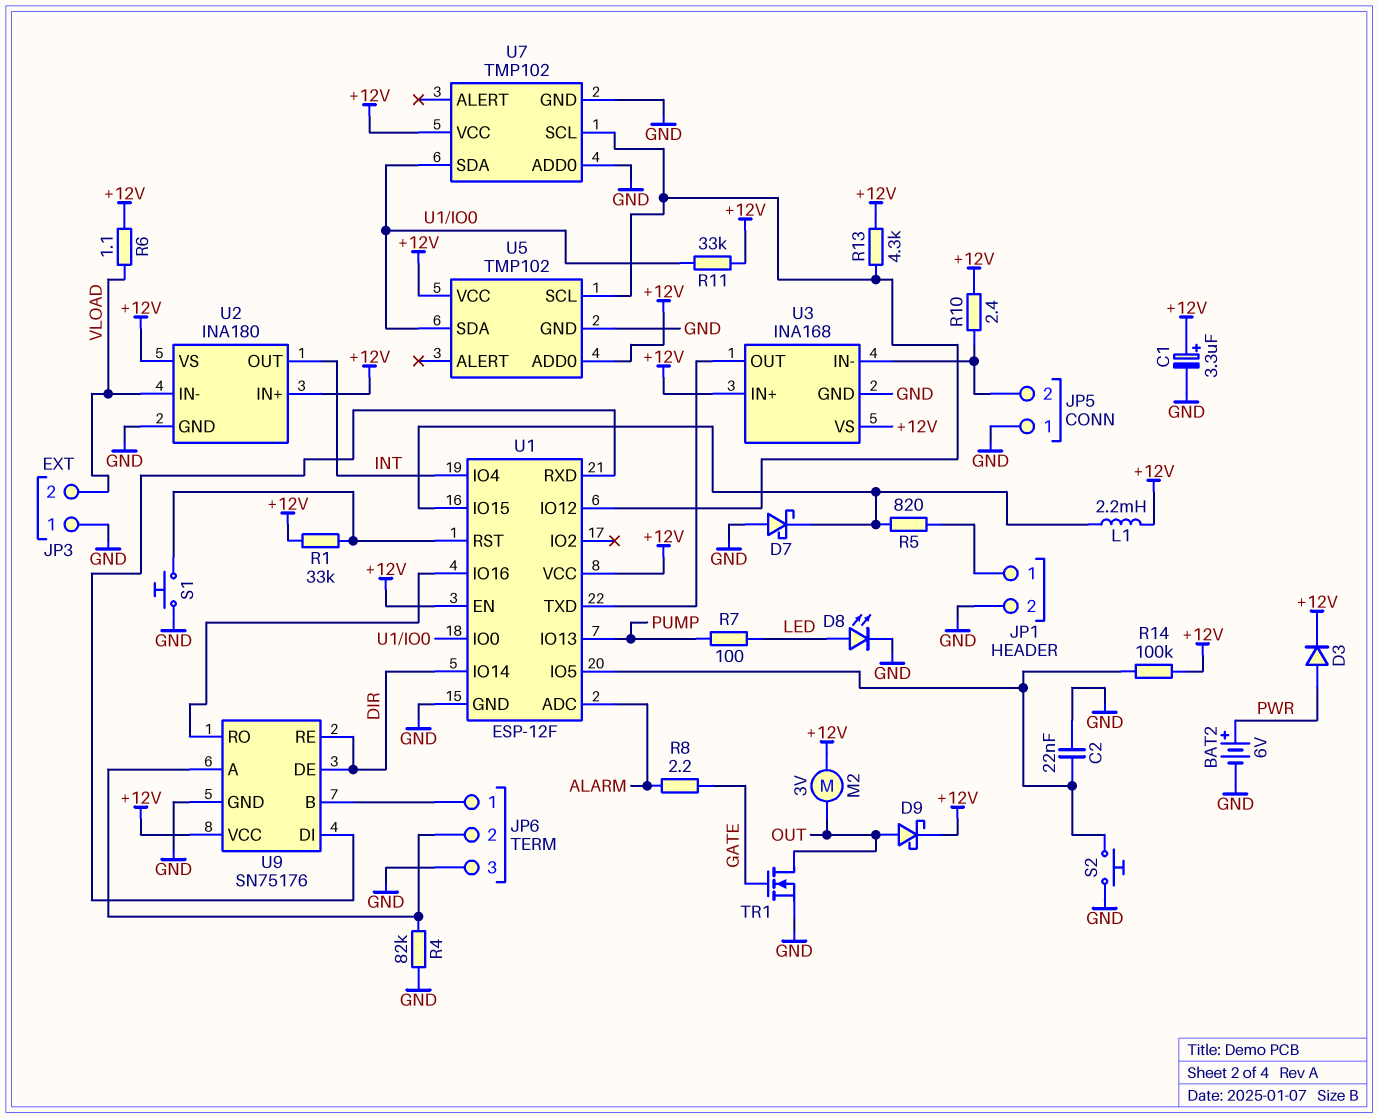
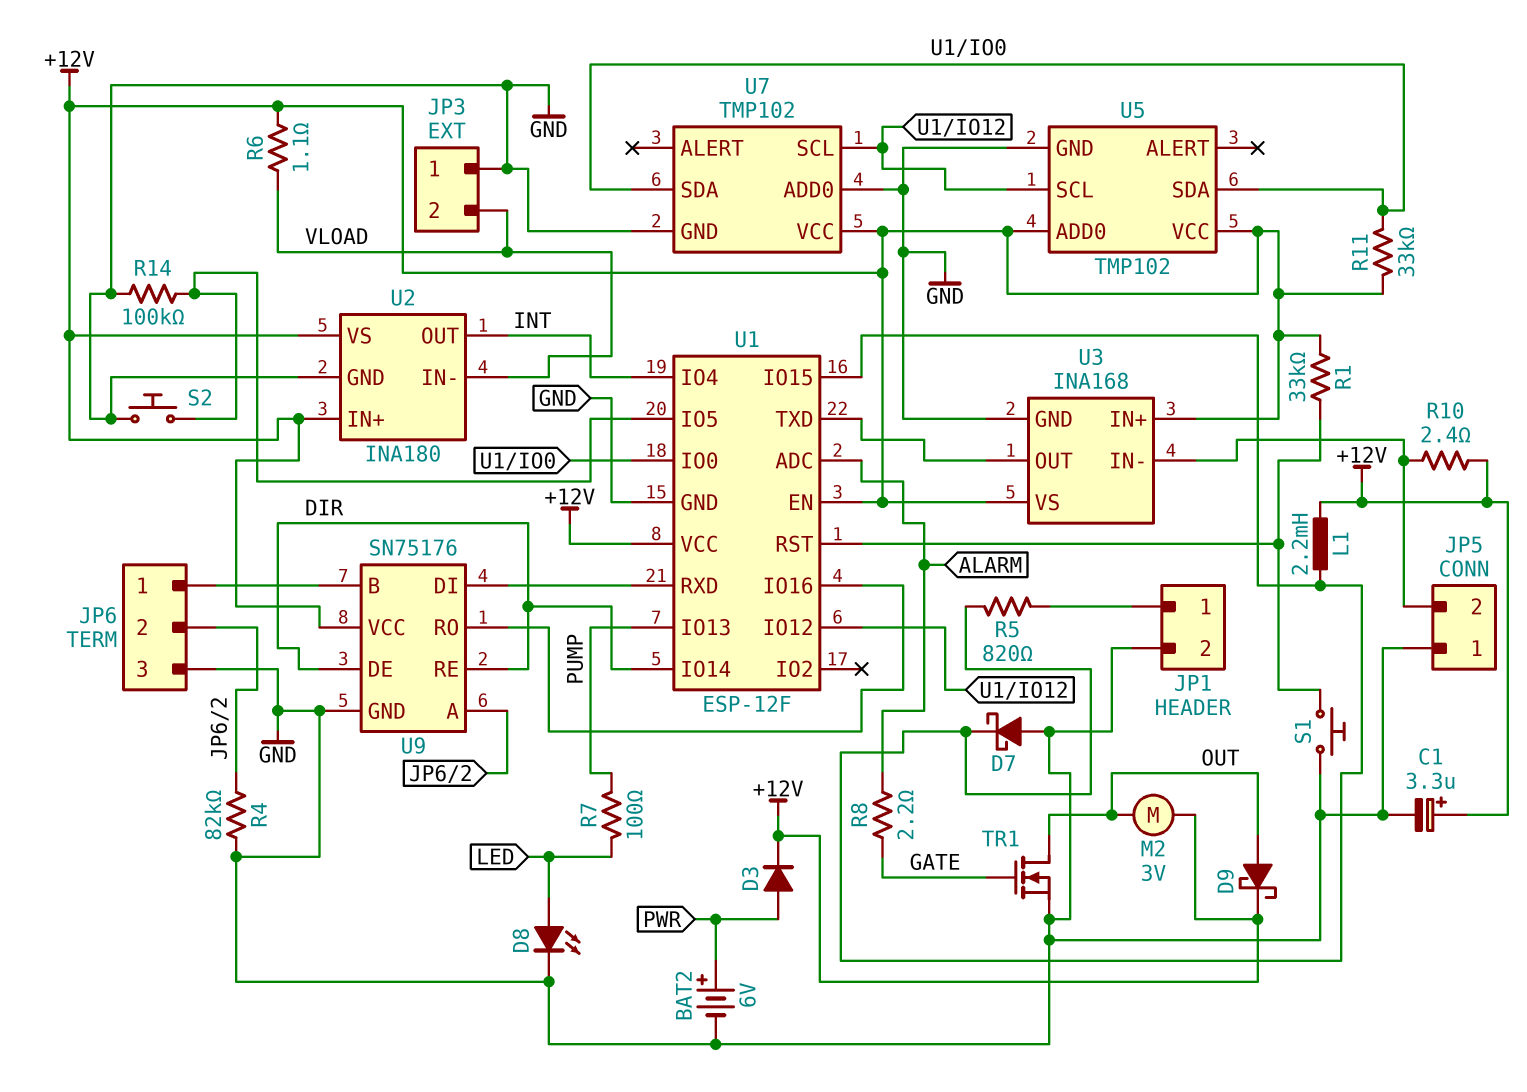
C2: 22nF (GND, U1/IO5) -> none
R13: 4.3k (+12V, U1/IO12) -> none
R14: 100k (+12V, U1/IO5) -> 100k (GND, U1/IO5)

